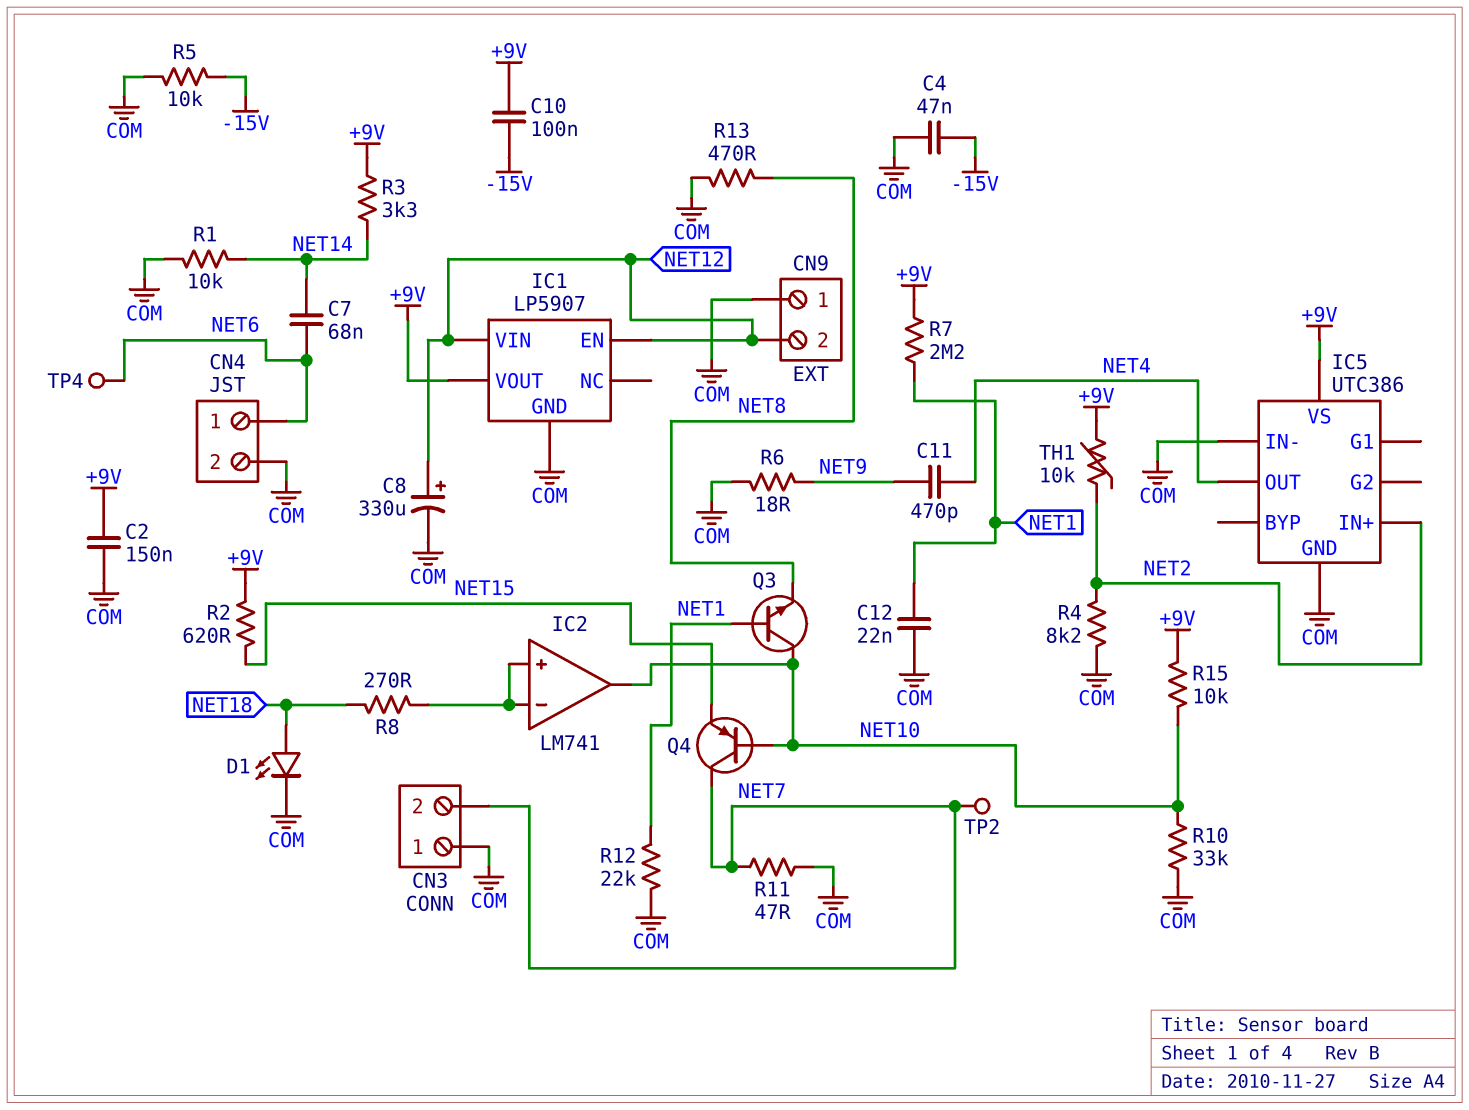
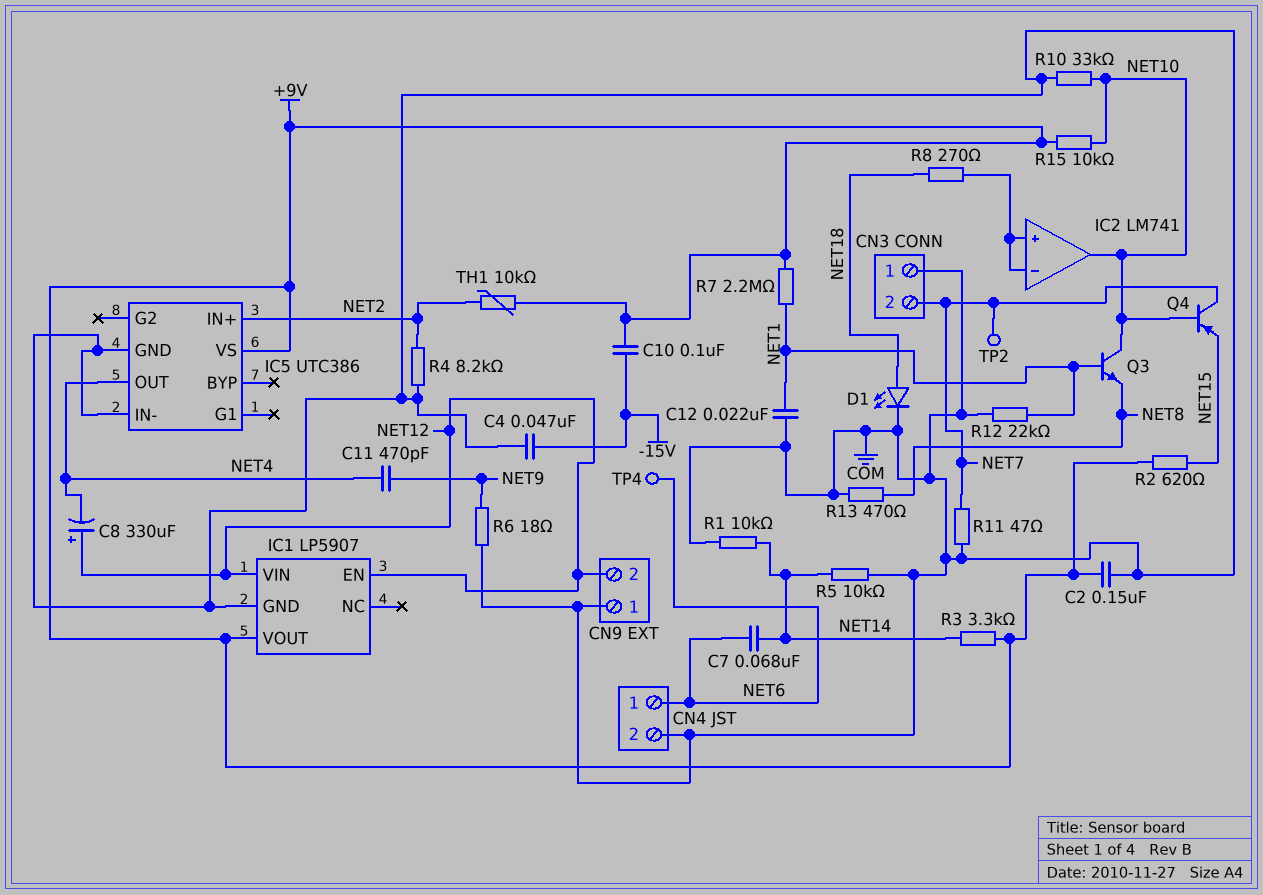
C8: 330uF (plus NET12, minus COM) -> 330uF (plus NET12, minus NET4)
R5: 10k (-15V, COM) -> 10k (COM, NET14)

